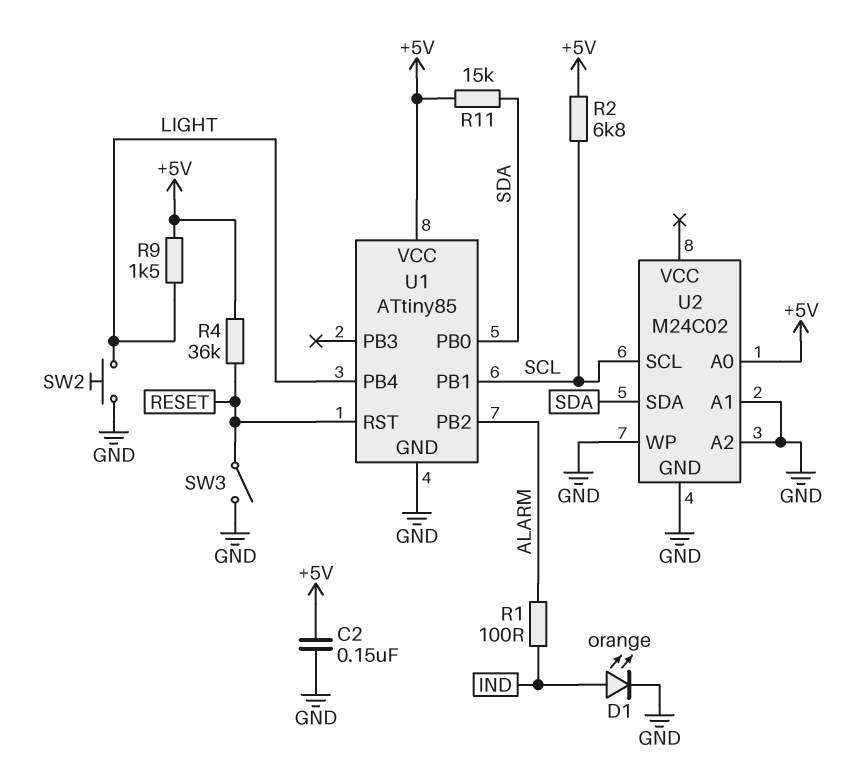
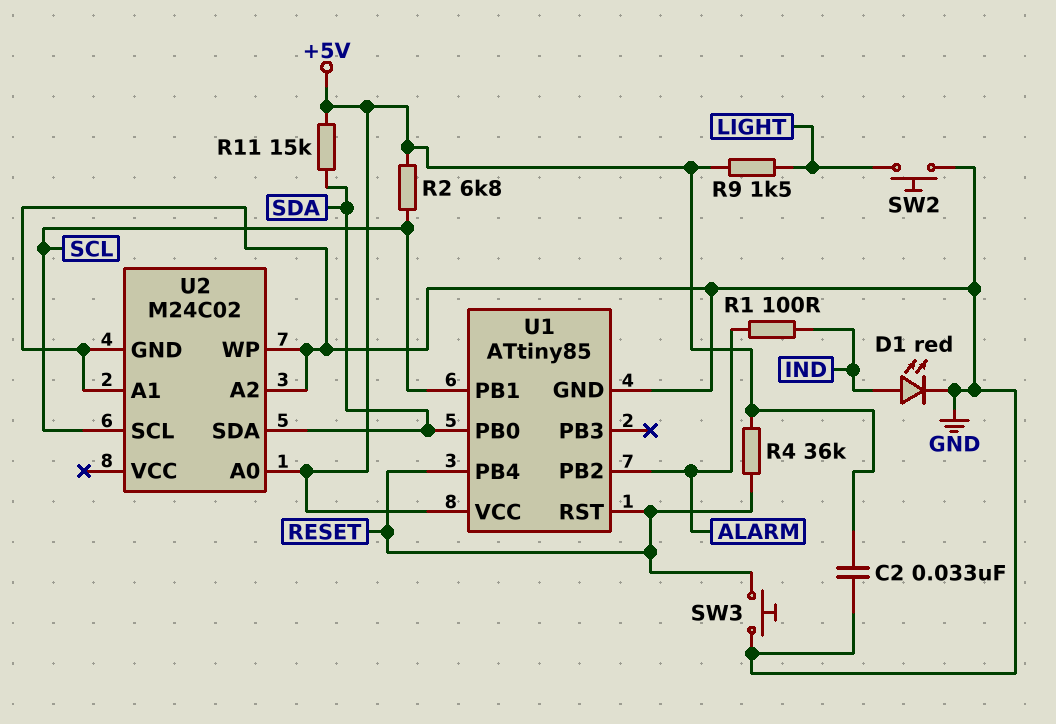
C2: 150nF (+5V, GND) -> 33nF (+5V, GND)
D1: LED orange (A IND, K GND) -> LED red (A IND, K GND)
SW3: switch (GND, RESET) -> button (GND, RESET)
U1 pin PB4: LIGHT -> RESET

